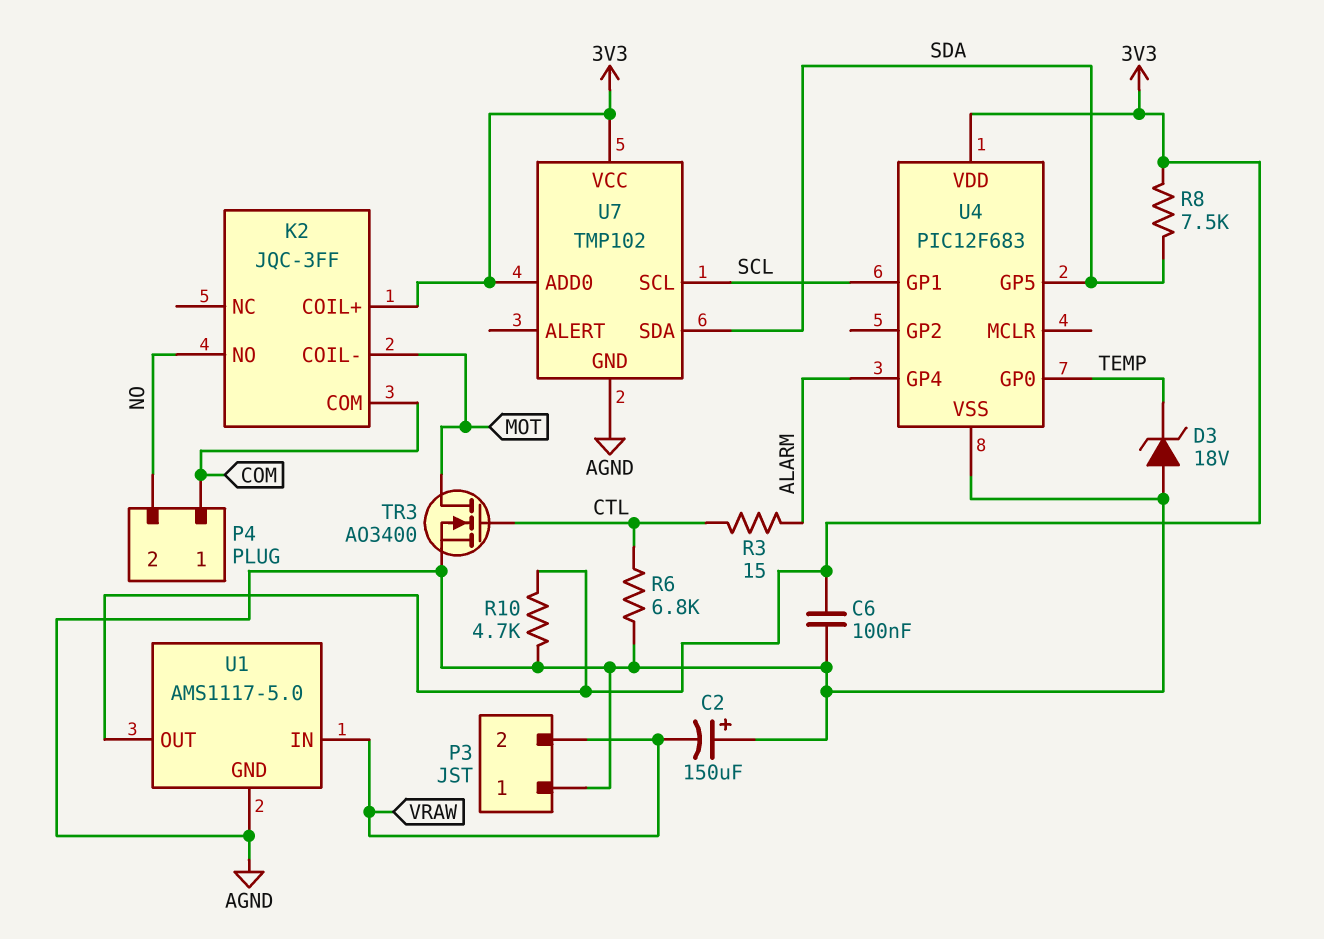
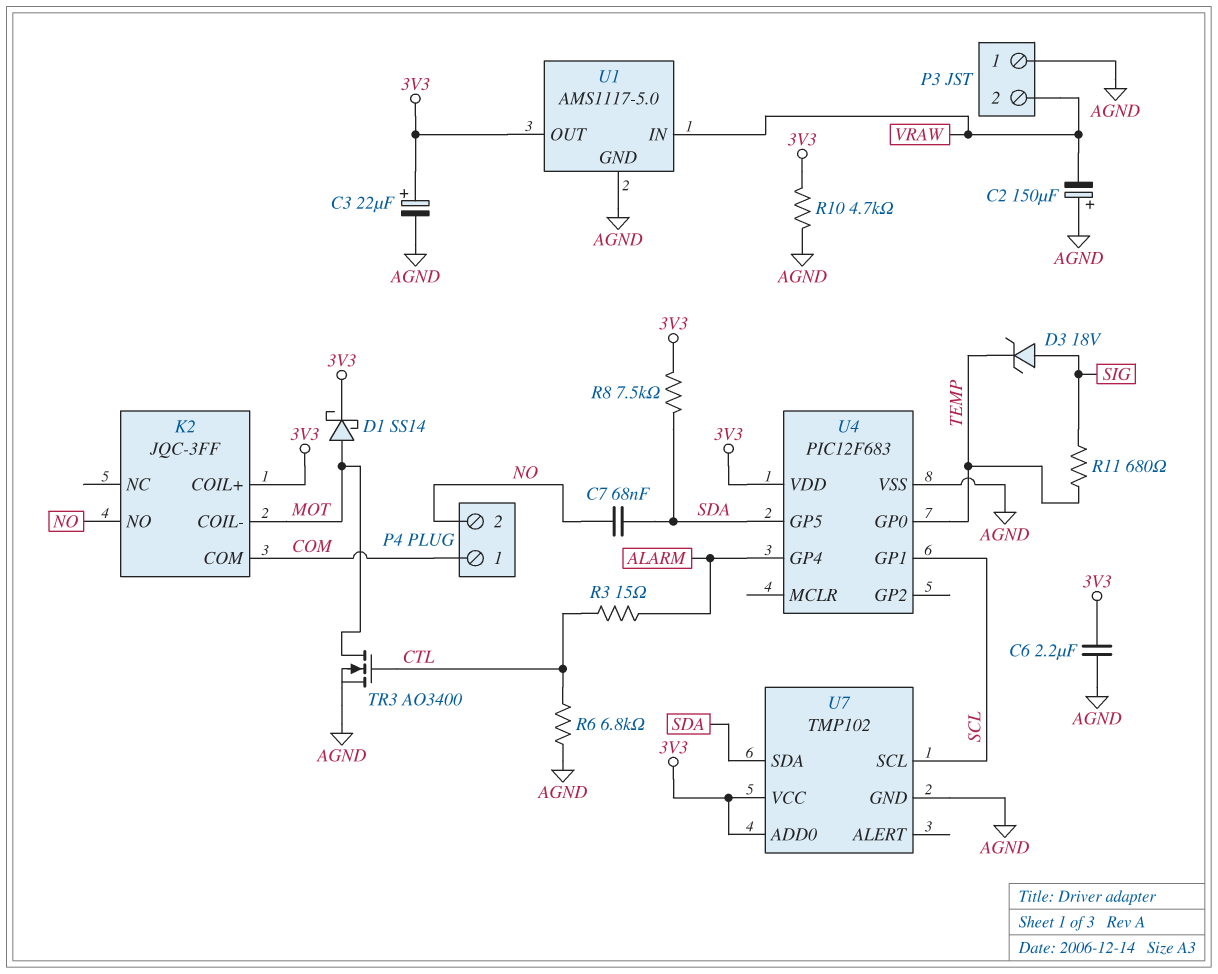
C3: none -> 22uF (plus 3V3, minus AGND)
C6: 100nF (3V3, AGND) -> 2.2uF (3V3, AGND)
C7: none -> 68nF (NO, SDA)
D1: none -> schottky SS14 (A MOT, K 3V3)
D3: zener 18V (A AGND, K TEMP) -> zener 18V (A SIG, K TEMP)
R11: none -> 680 (SIG, TEMP)

